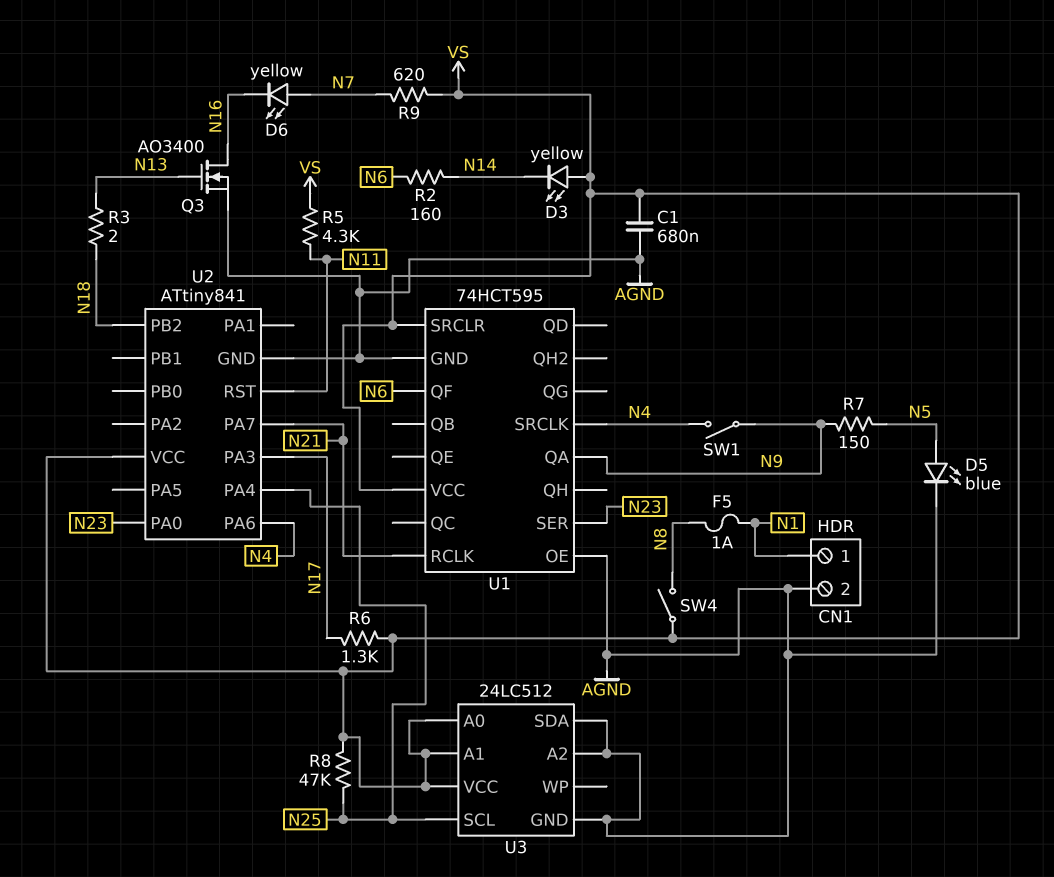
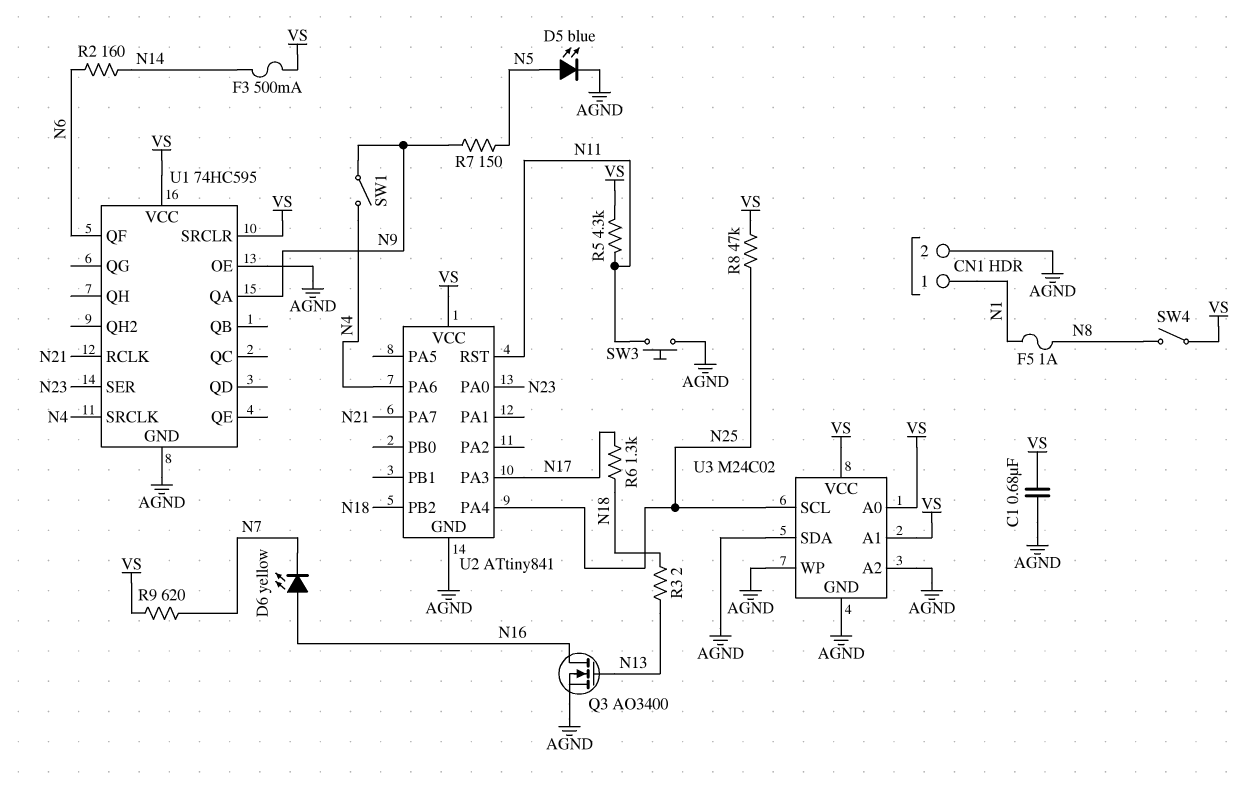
D3: LED yellow (A VS, K N14) -> none
D6: LED yellow (A N7, K N16) -> LED yellow (A N16, K N7)
F3: none -> 500mA (N14, VS)
R6: 1.3k (N17, VS) -> 1.3k (N17, N18)
SW3: none -> button (AGND, N11)
U1: 74HCT595 -> 74HC595
U3: 24LC512 -> M24C02
U3 pin WP: none -> AGND

